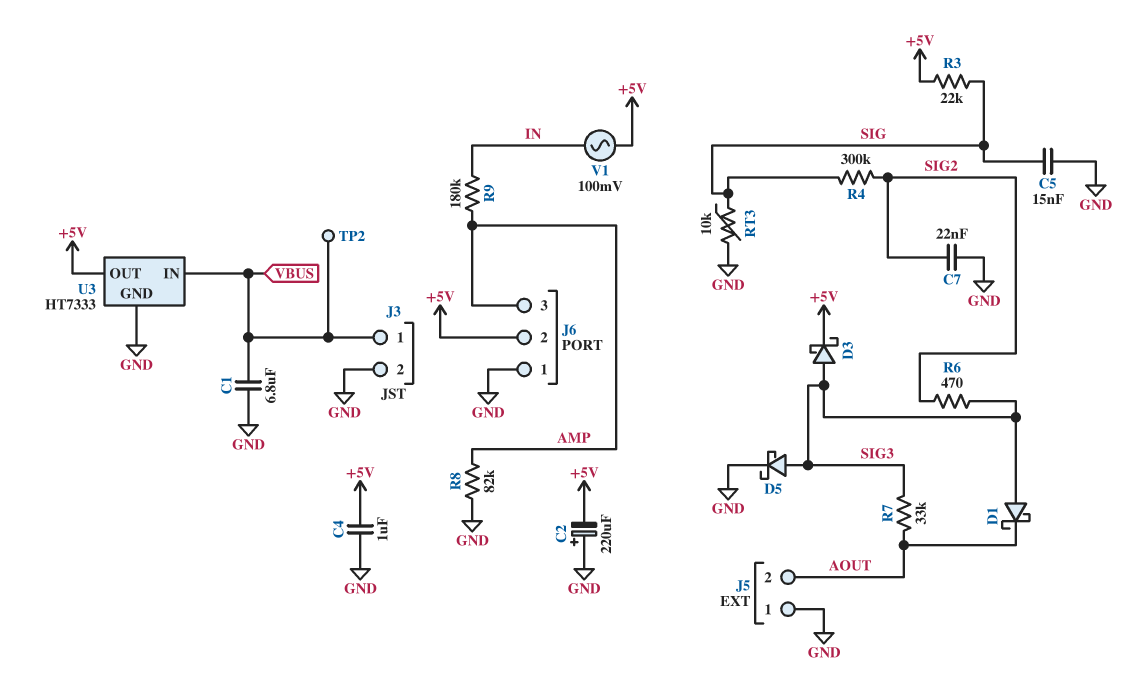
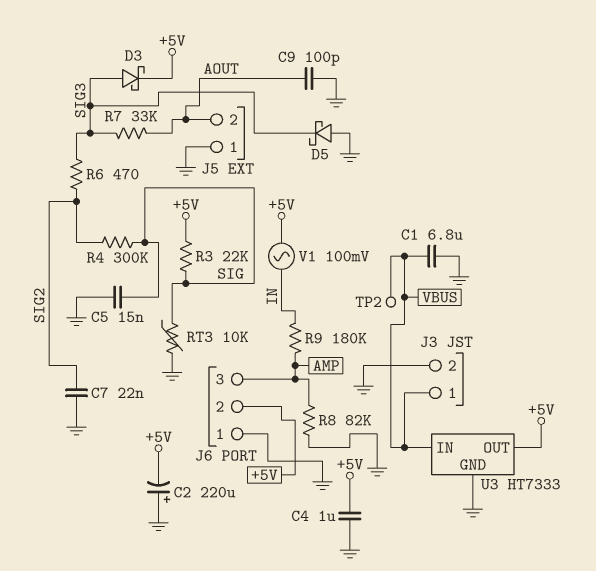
C9: none -> 100pF (AOUT, GND)
D1: schottky (A SIG3, K AOUT) -> none
D5: schottky (A SIG3, K GND) -> schottky (A GND, K SIG3)

